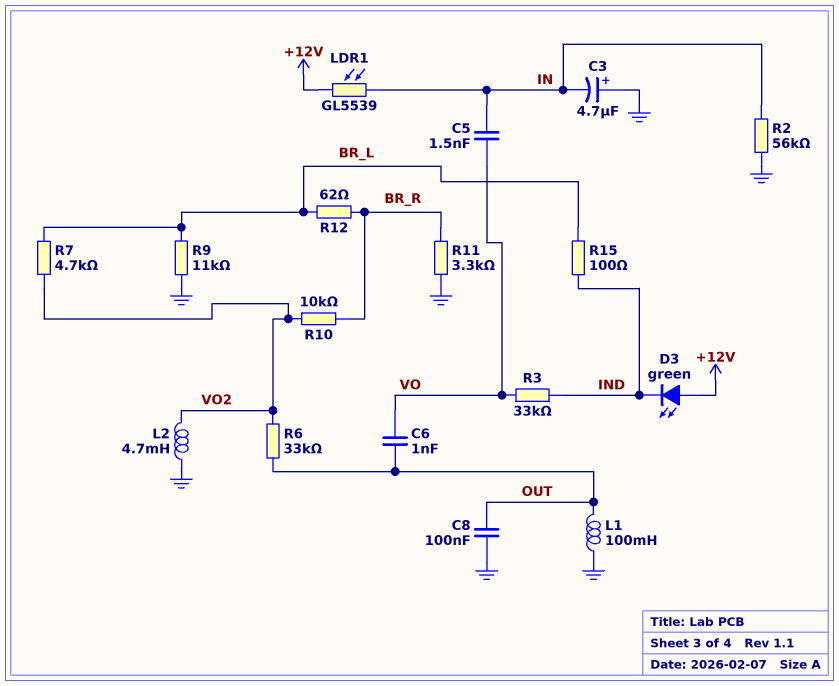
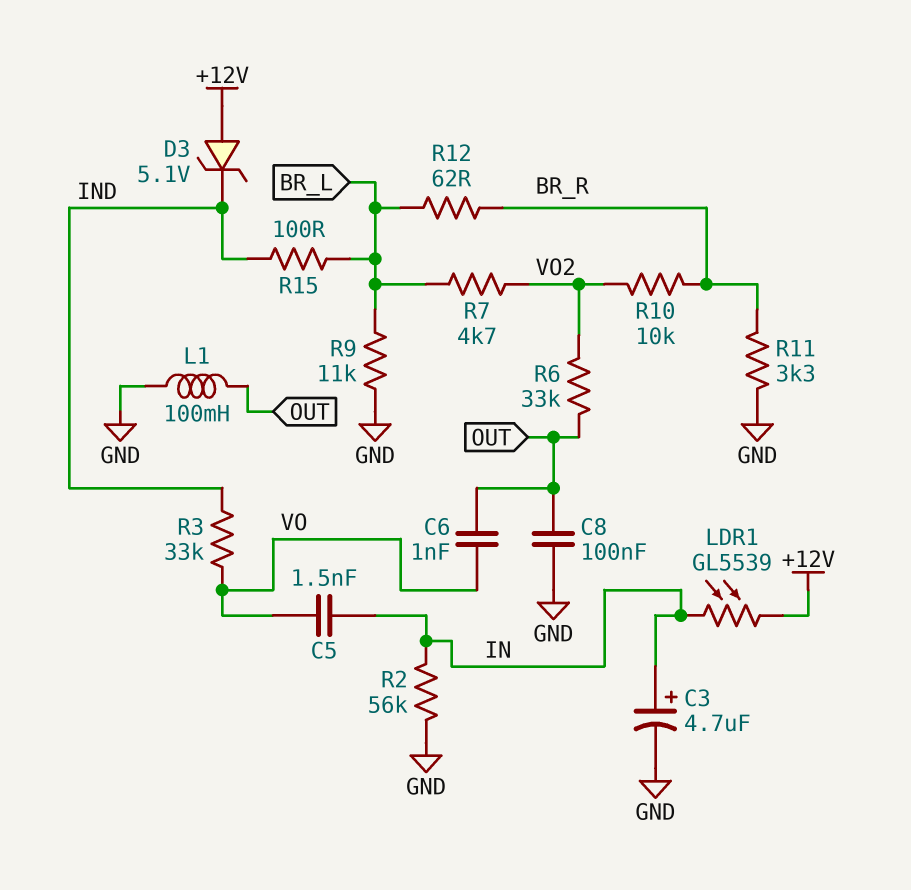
C3: 4.7uF (plus GND, minus IN) -> 4.7uF (plus IN, minus GND)
D3: LED green (A +12V, K IND) -> zener 5.1V (A +12V, K IND)
L2: 4.7mH (GND, VO2) -> none

